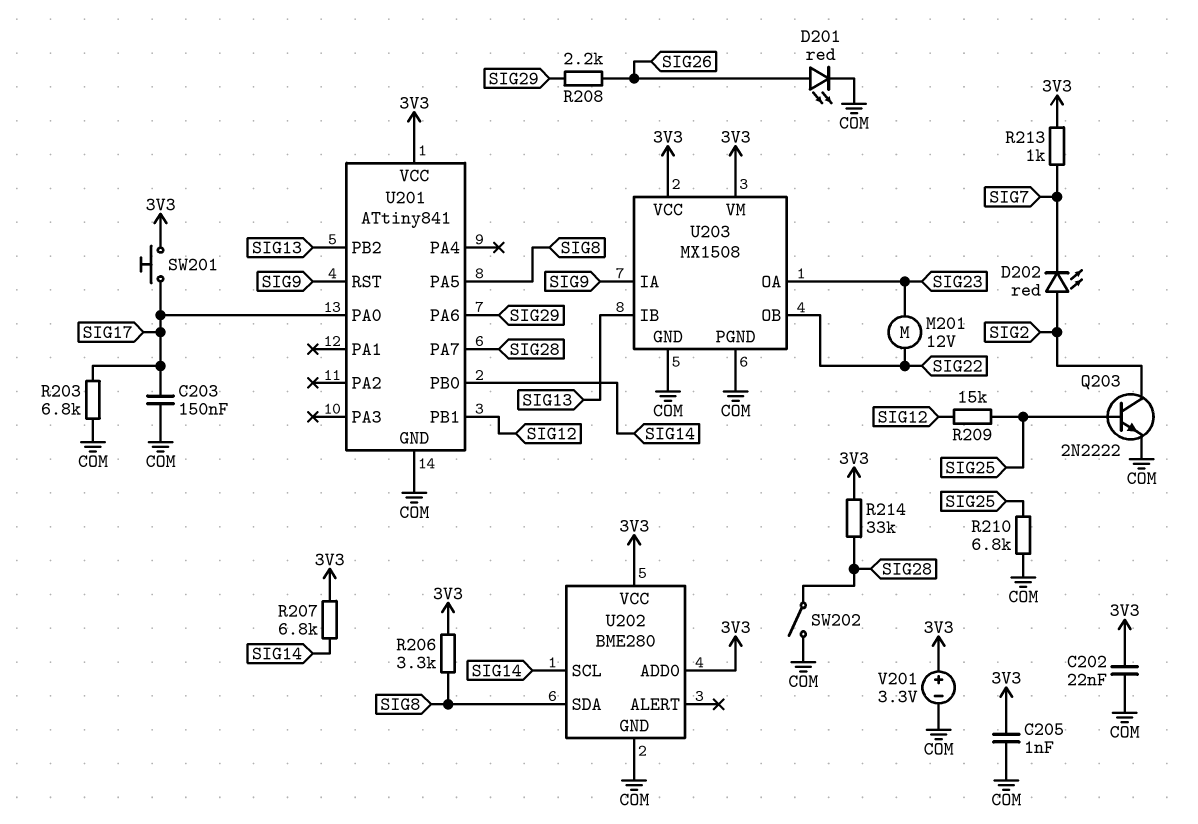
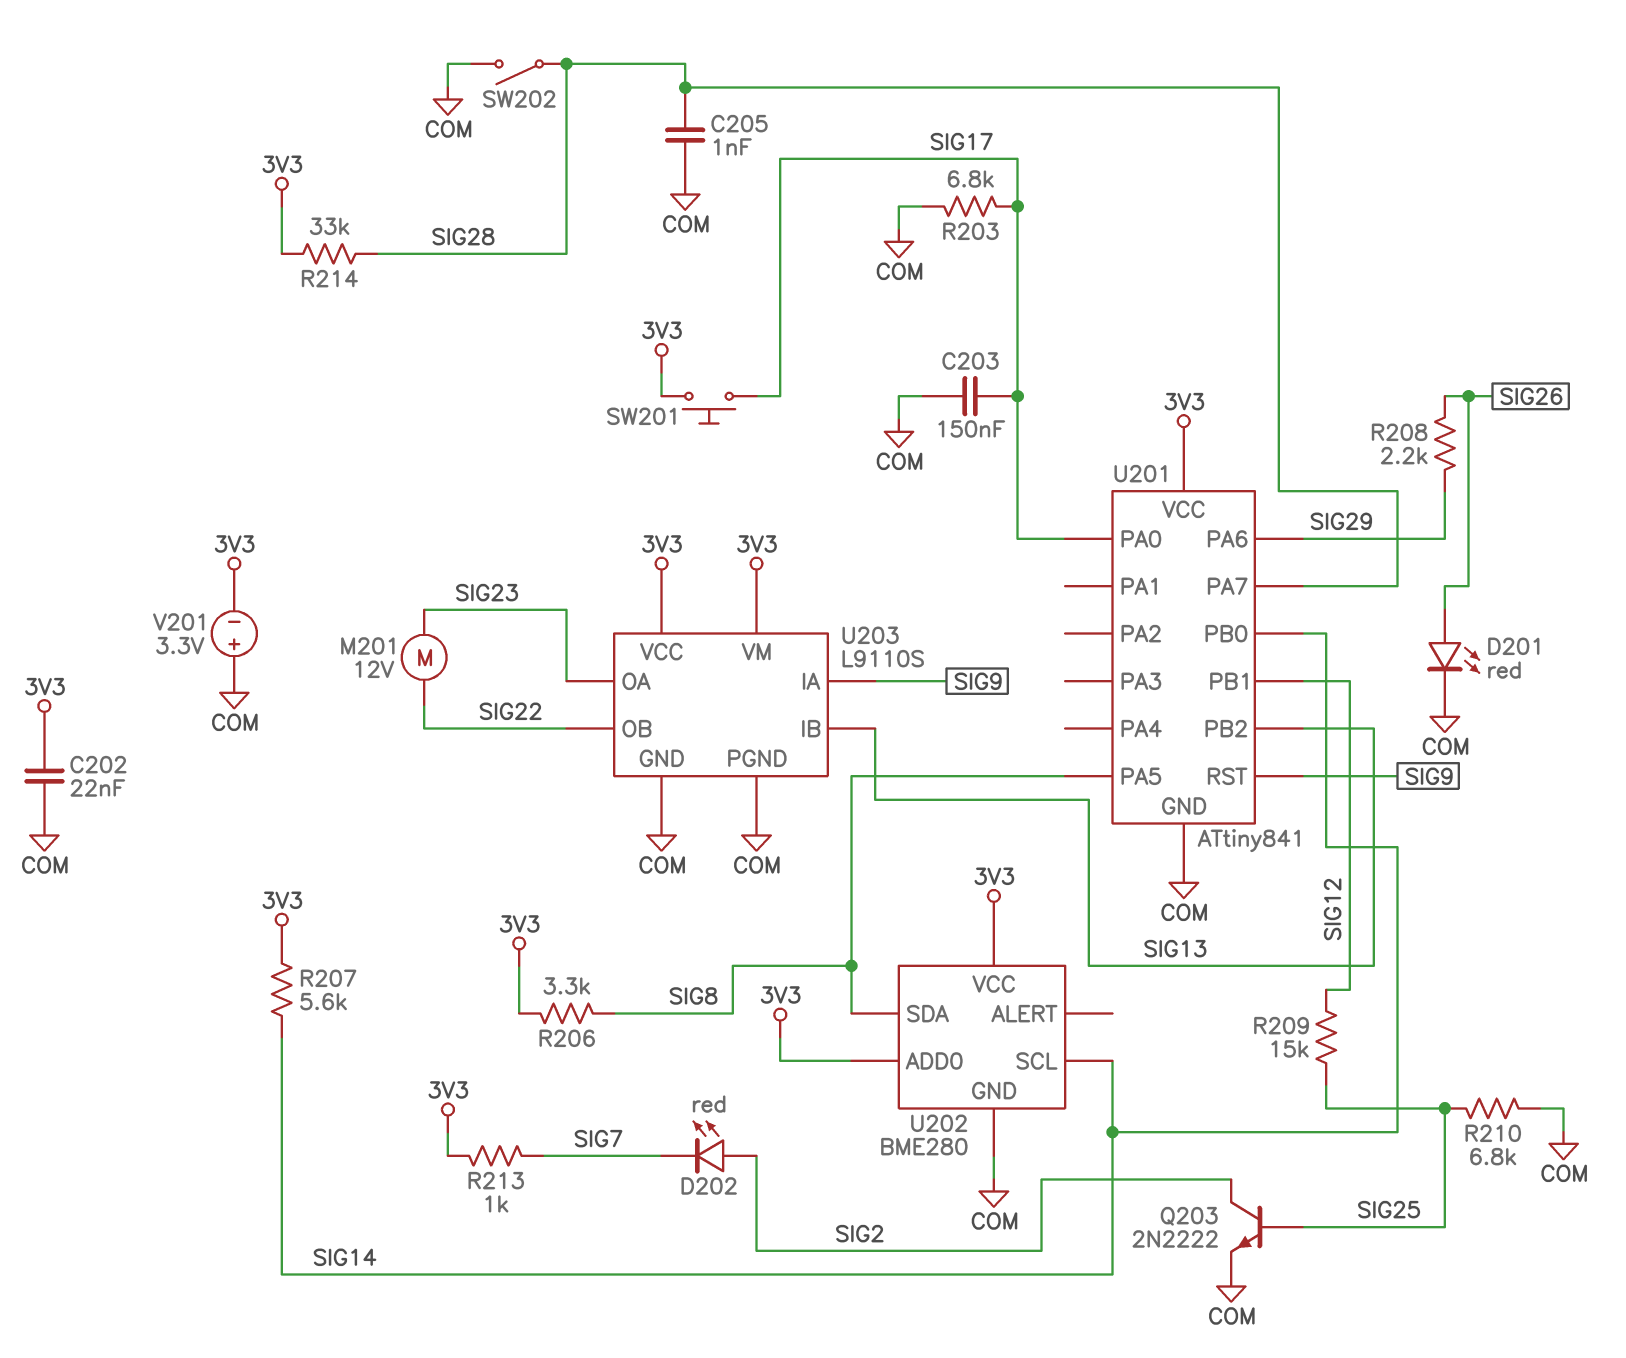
C205: 1nF (3V3, COM) -> 1nF (COM, SIG28)
R207: 6.8k (3V3, SIG14) -> 5.6k (3V3, SIG14)
U203: MX1508 -> L9110S
V201: 3.3V (plus 3V3, minus COM) -> 3.3V (plus COM, minus 3V3)

